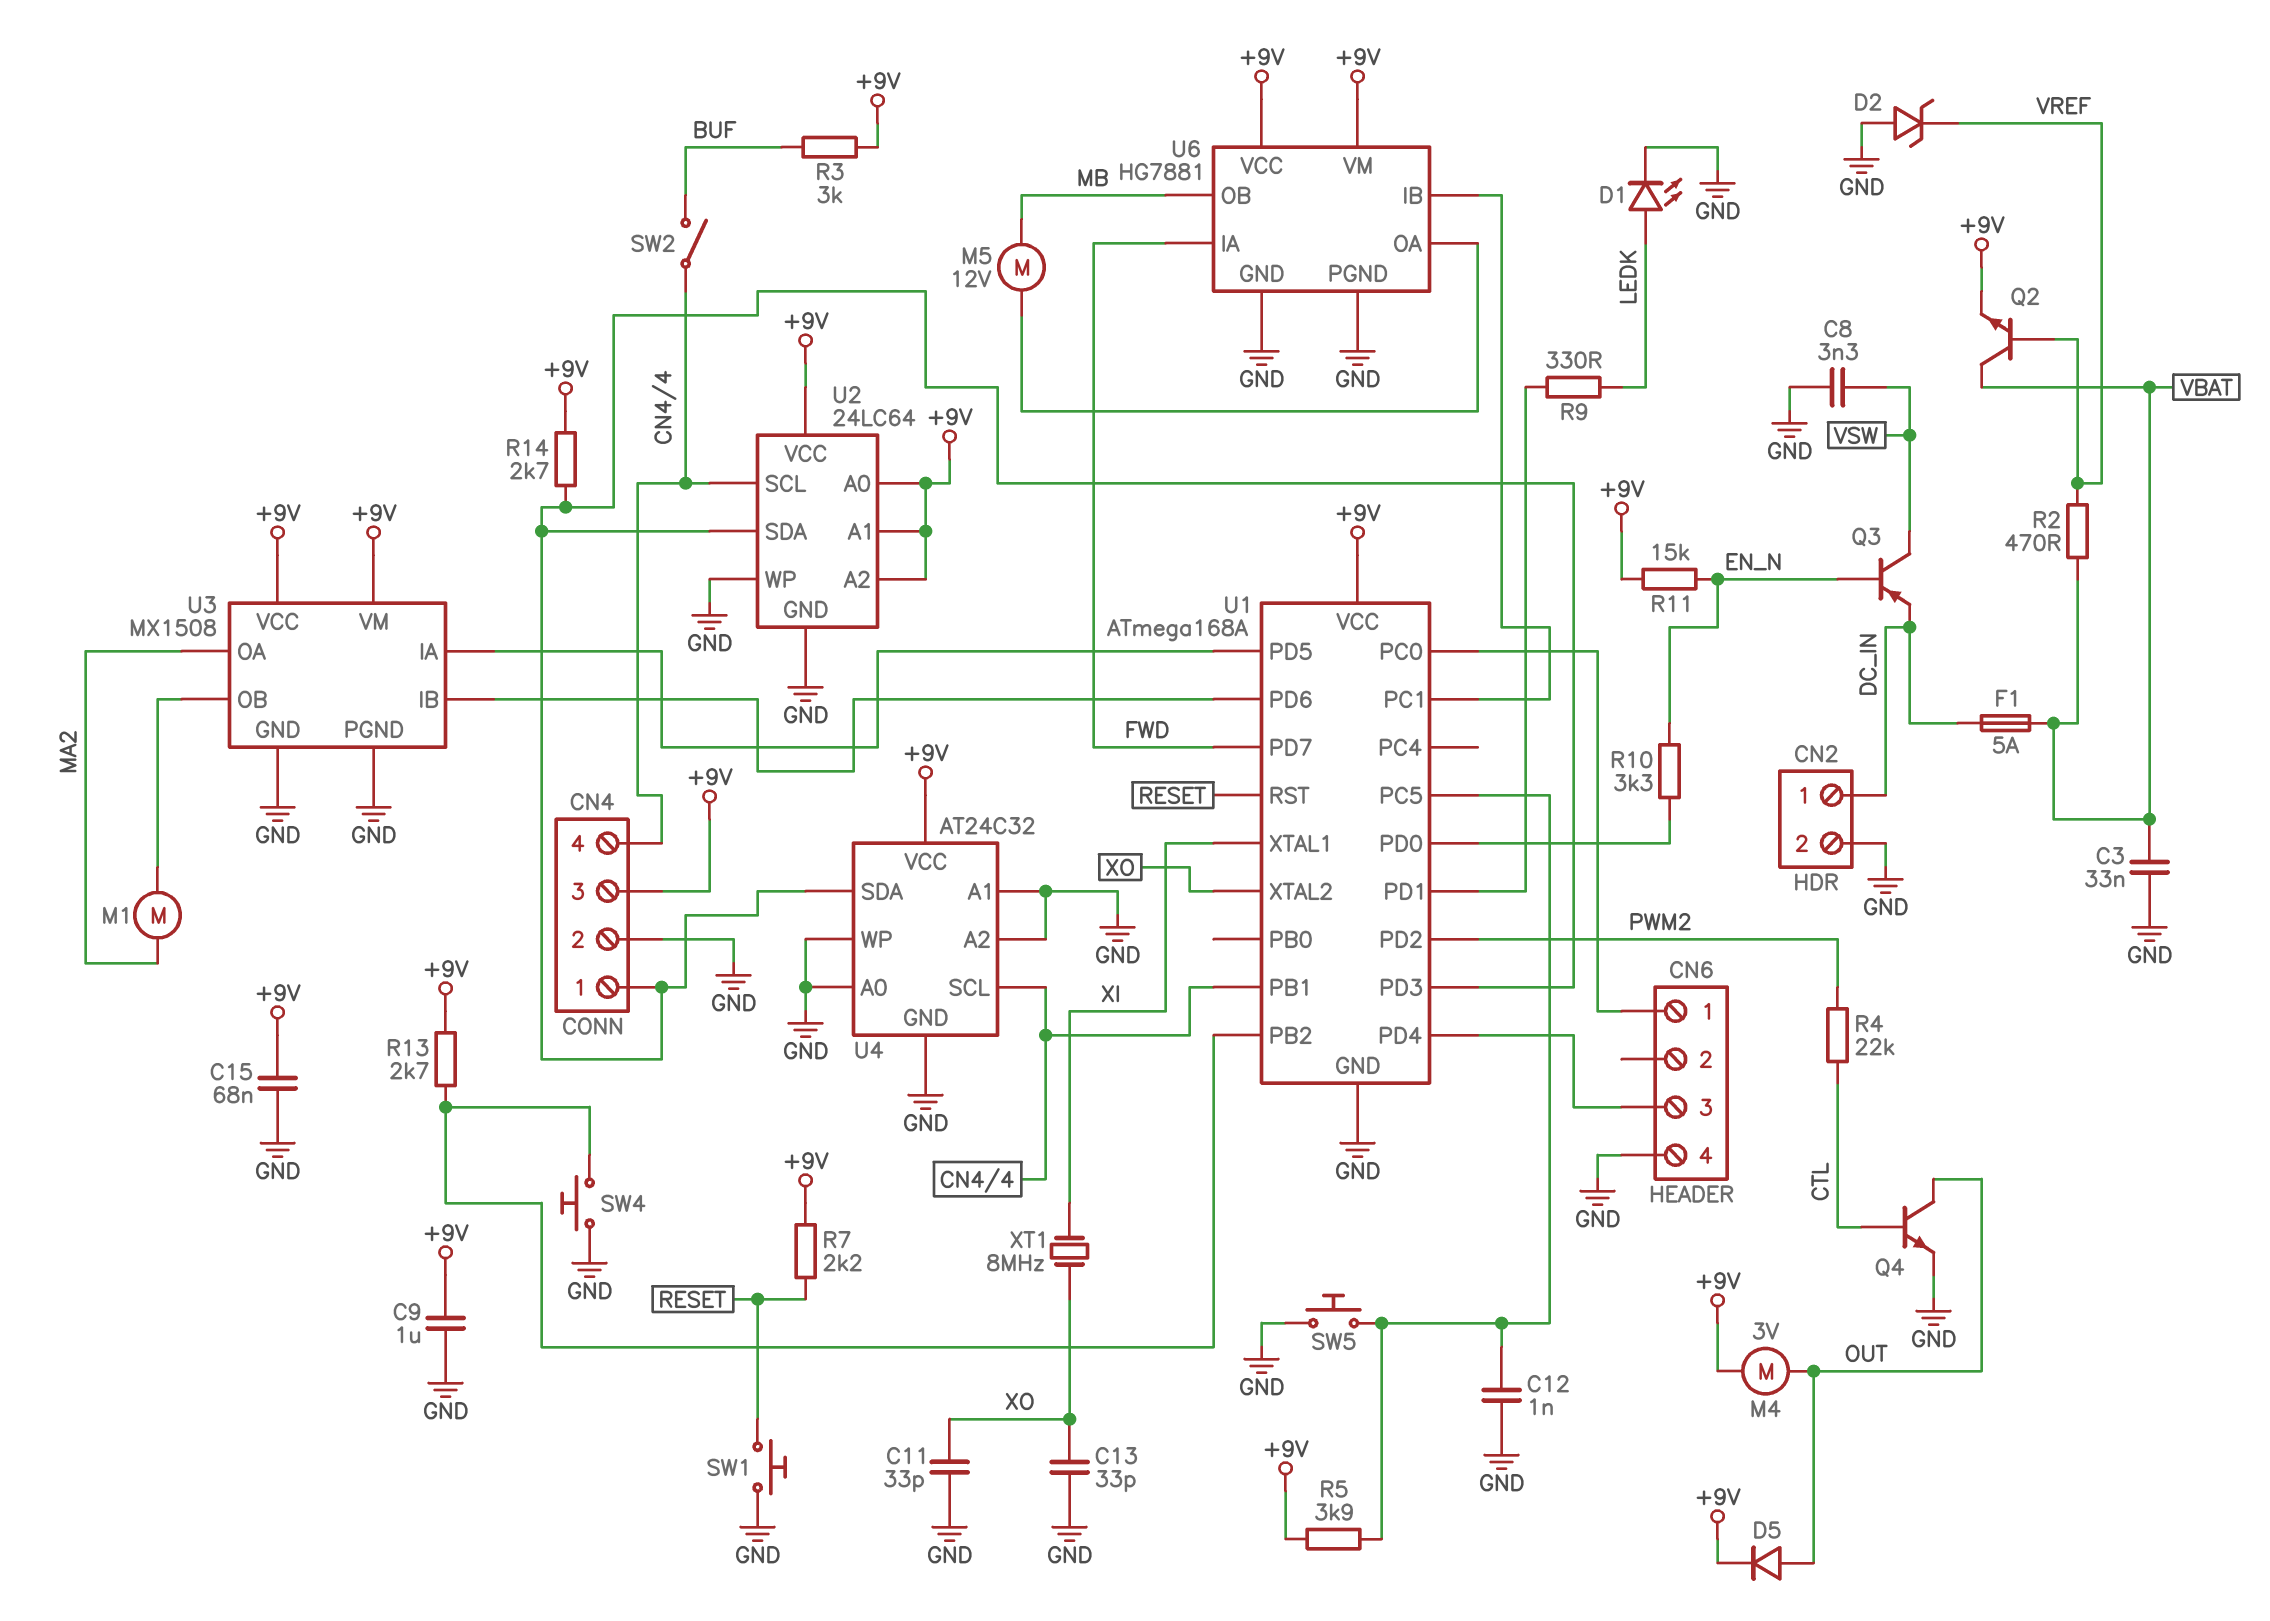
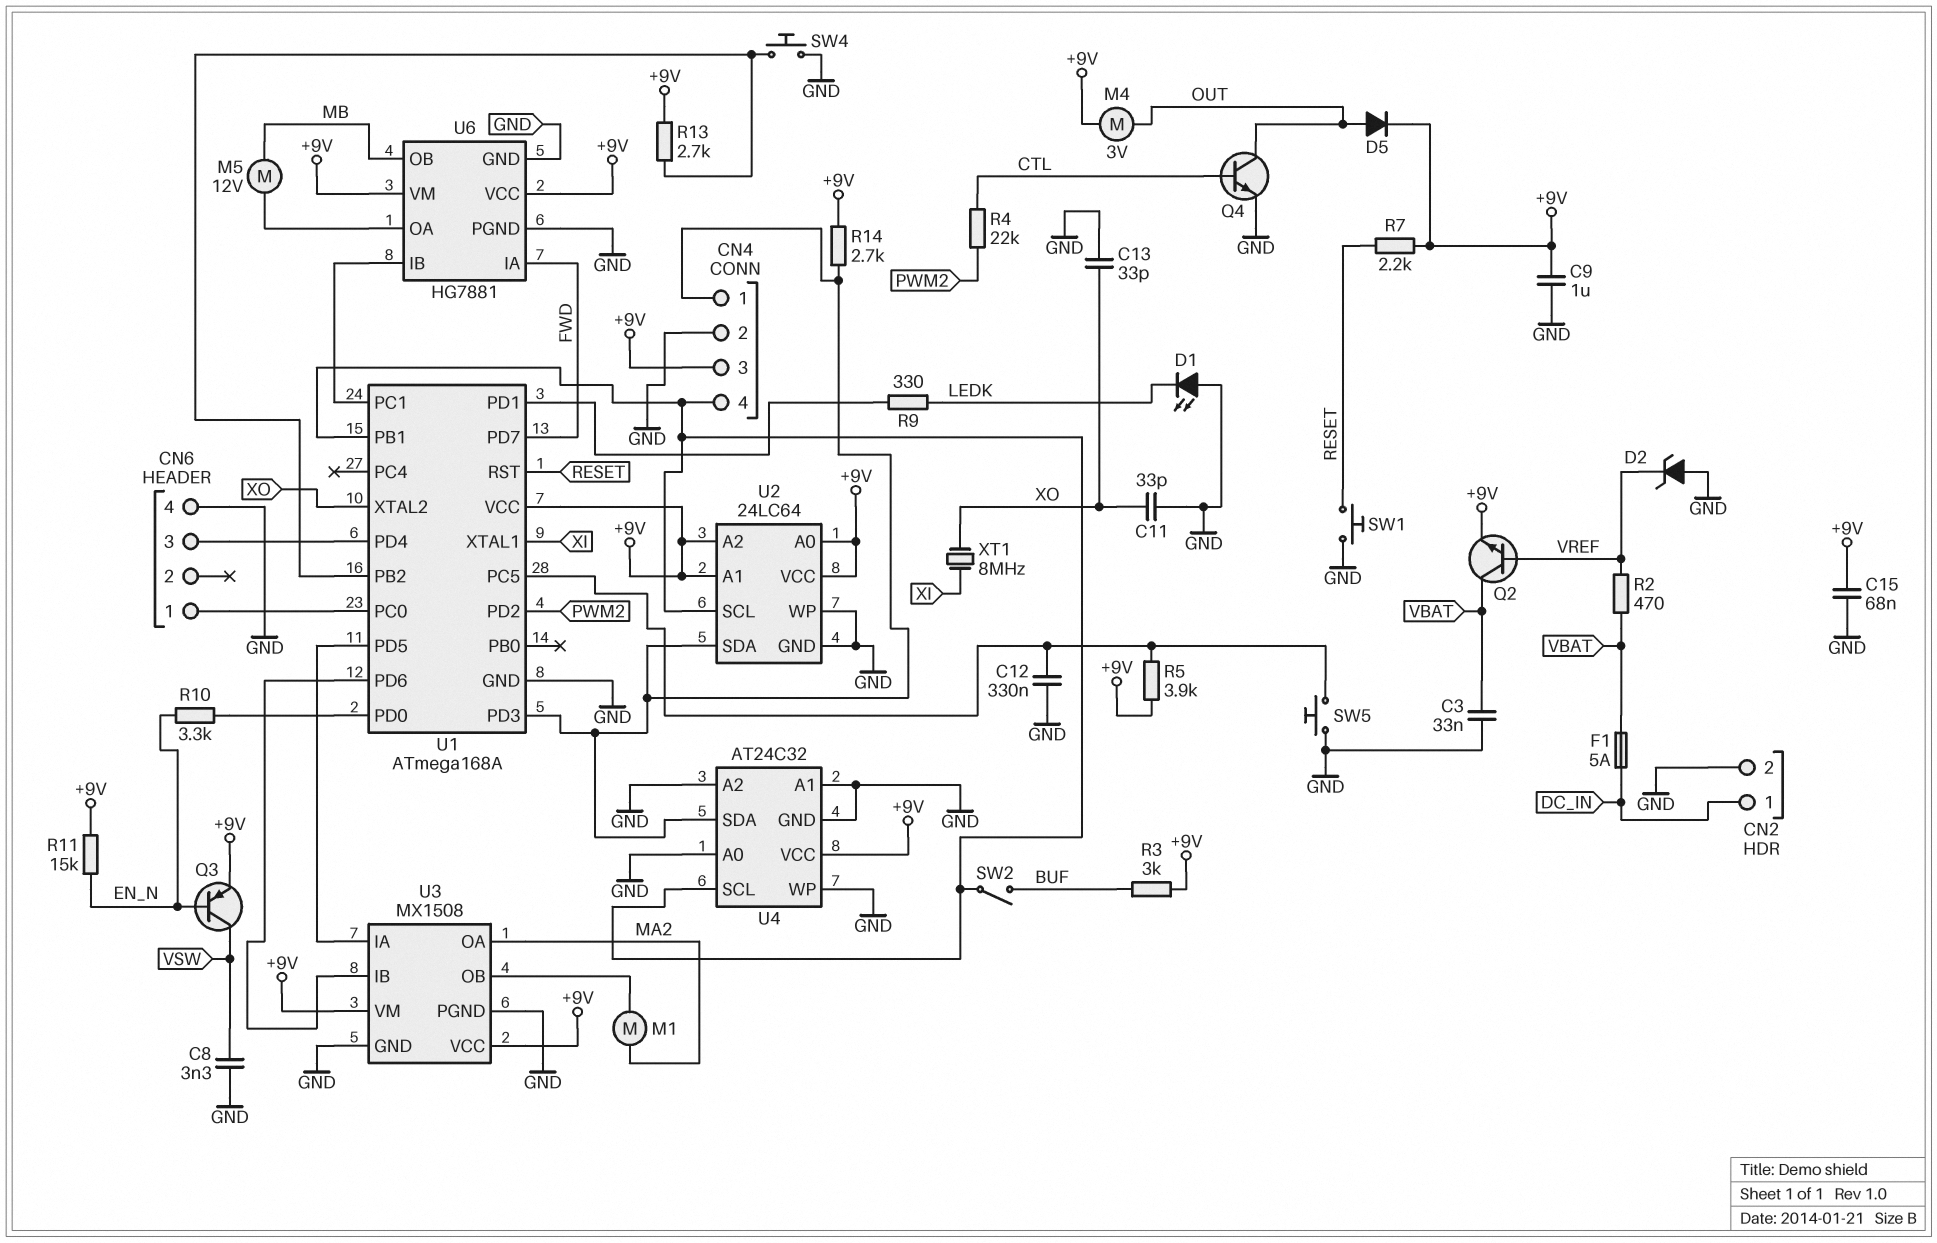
C12: 1nF (GND, U1/PC5) -> 330nF (GND, U1/PC5)
D1: LED (A LEDK, K GND) -> LED (A GND, K LEDK)
Q3: PNP (B EN_N, C VSW, E DC_IN) -> PNP (B EN_N, C VSW, E +9V)

